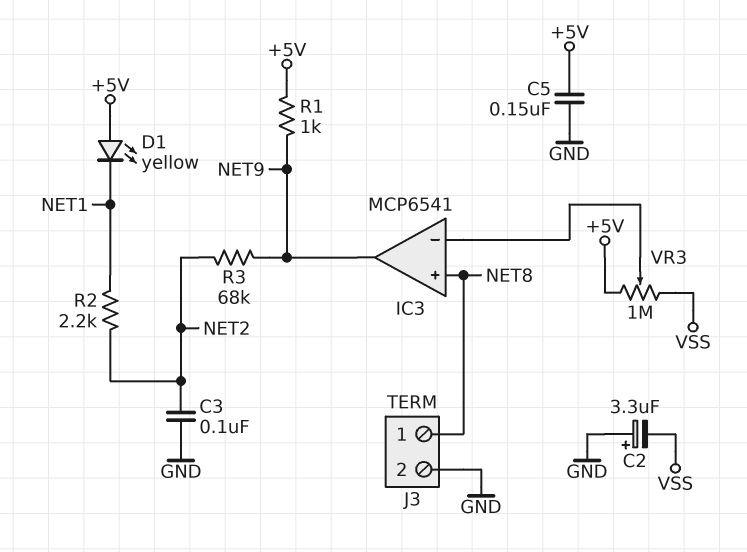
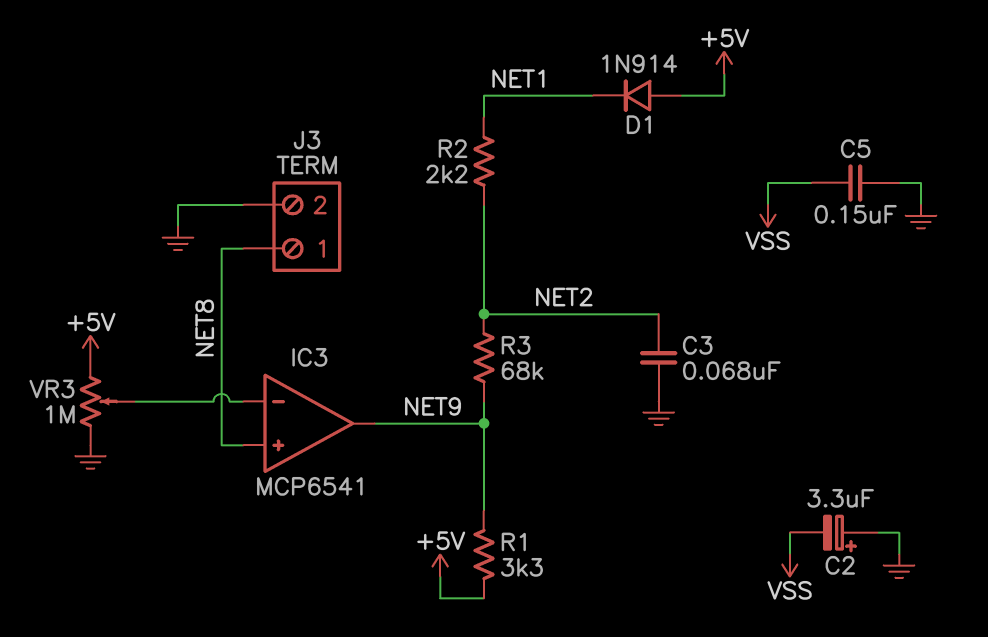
C3: 100nF (GND, NET2) -> 68nF (GND, NET2)
C5: 150nF (+5V, GND) -> 150nF (GND, VSS)
D1: LED yellow (A +5V, K NET1) -> diode 1N914 (A +5V, K NET1)
R1: 1k (+5V, NET9) -> 3.3k (+5V, NET9)
VR3: 1M (+5V, VSS, wiper IC3/in-) -> 1M (+5V, GND, wiper IC3/in-)

